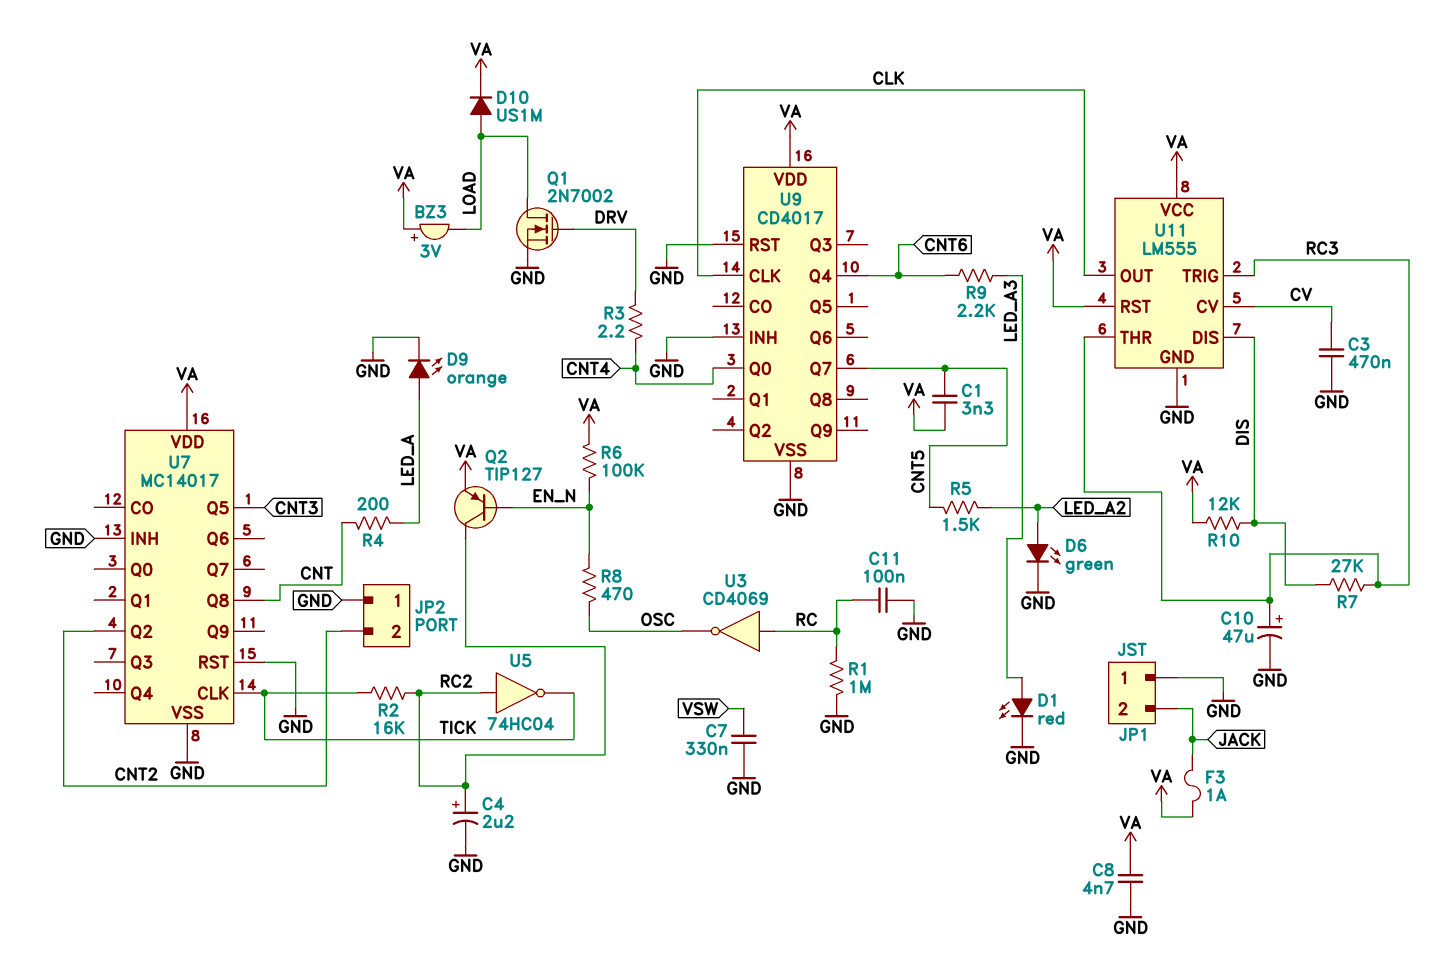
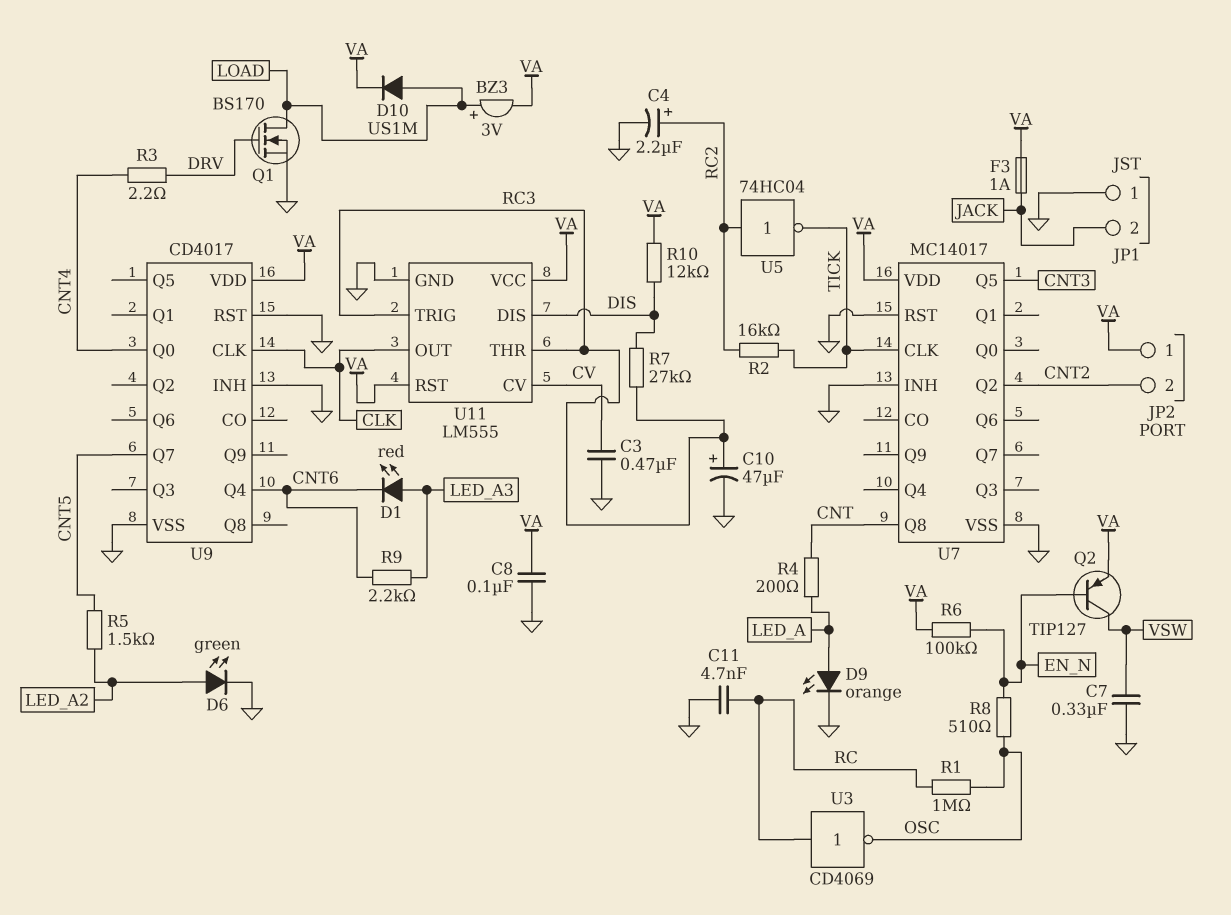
BZ3: buzzer 3V (plus VA, minus LOAD) -> buzzer 3V (plus LOAD, minus VA)
C1: 3.3nF (CNT5, VA) -> none
C8: 4.7nF (GND, VA) -> 100nF (GND, VA)
C11: 100nF (GND, RC) -> 4.7nF (GND, RC)
D1: LED red (A LED_A3, K GND) -> LED red (A LED_A3, K CNT6)
JP2 pin 1: GND -> VA
Q1: NMOS 2N7002 (G DRV, D LOAD, S GND) -> NMOS BS170 (G DRV, D LOAD, S GND)
Q2: PNP TIP127 (B EN_N, C RC2, E VA) -> PNP TIP127 (B EN_N, C VSW, E VA)
R1: 1M (GND, RC) -> 1M (OSC, RC)
R8: 470 (EN_N, OSC) -> 510 (EN_N, OSC)

